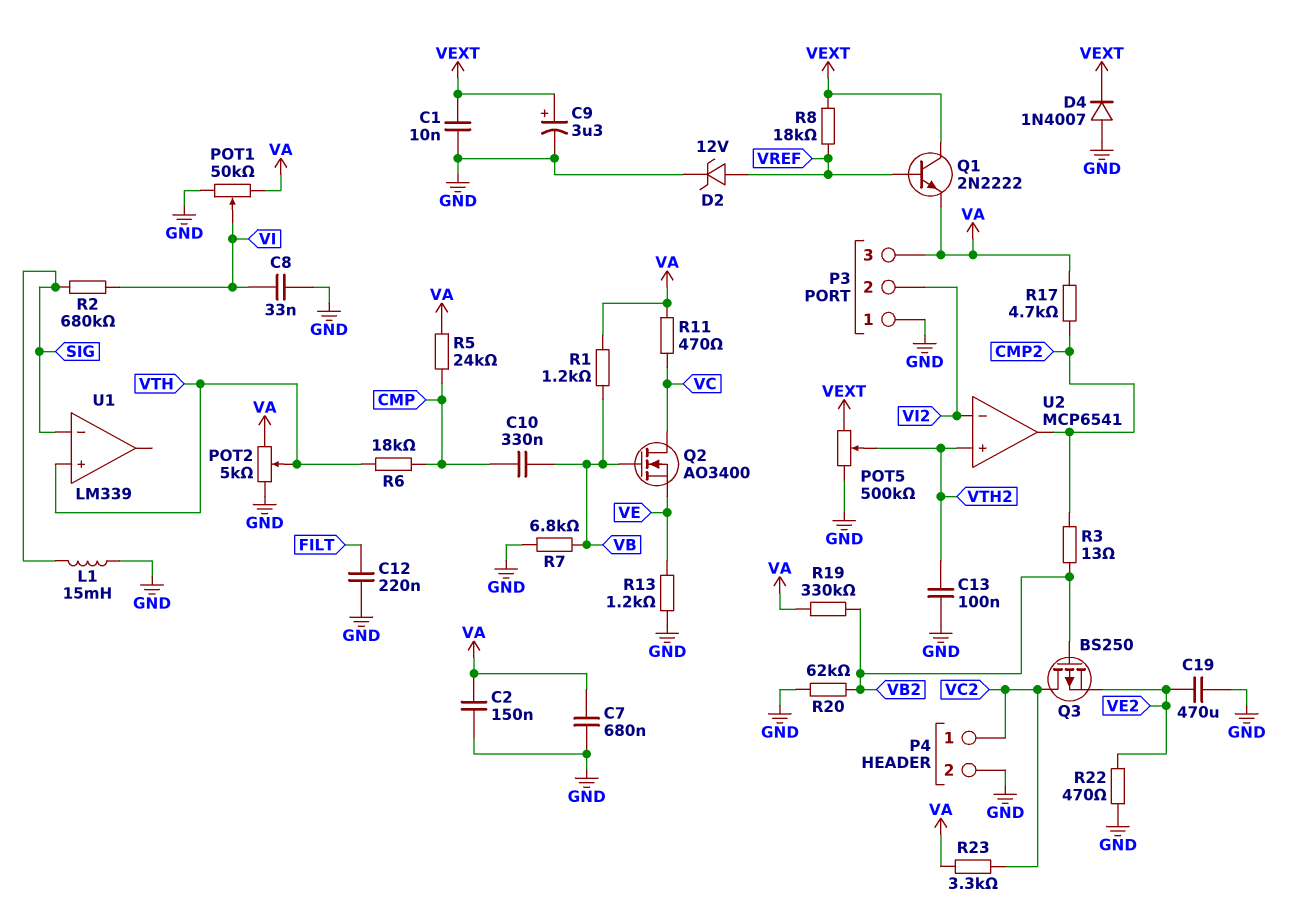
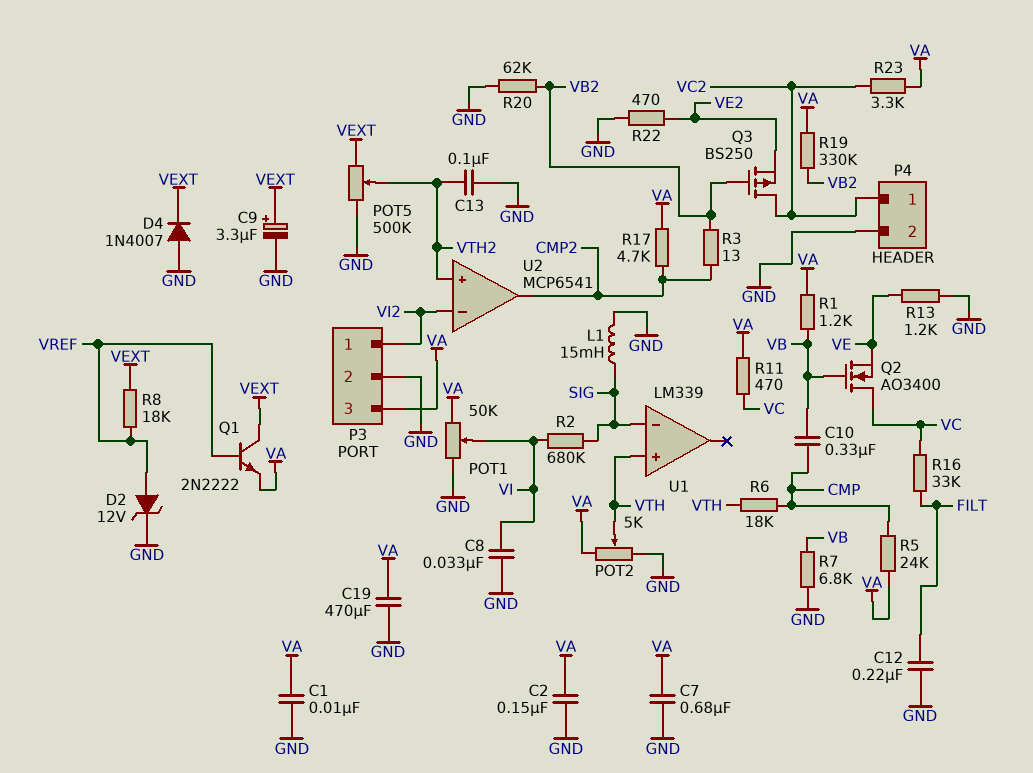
C1: 10nF (GND, VEXT) -> 10nF (GND, VA)
C19: 470uF (GND, VE2) -> 470uF (GND, VA)
P3 pin 1: GND -> VI2
P3 pin 2: VI2 -> GND
R16: none -> 33k (FILT, VC)

